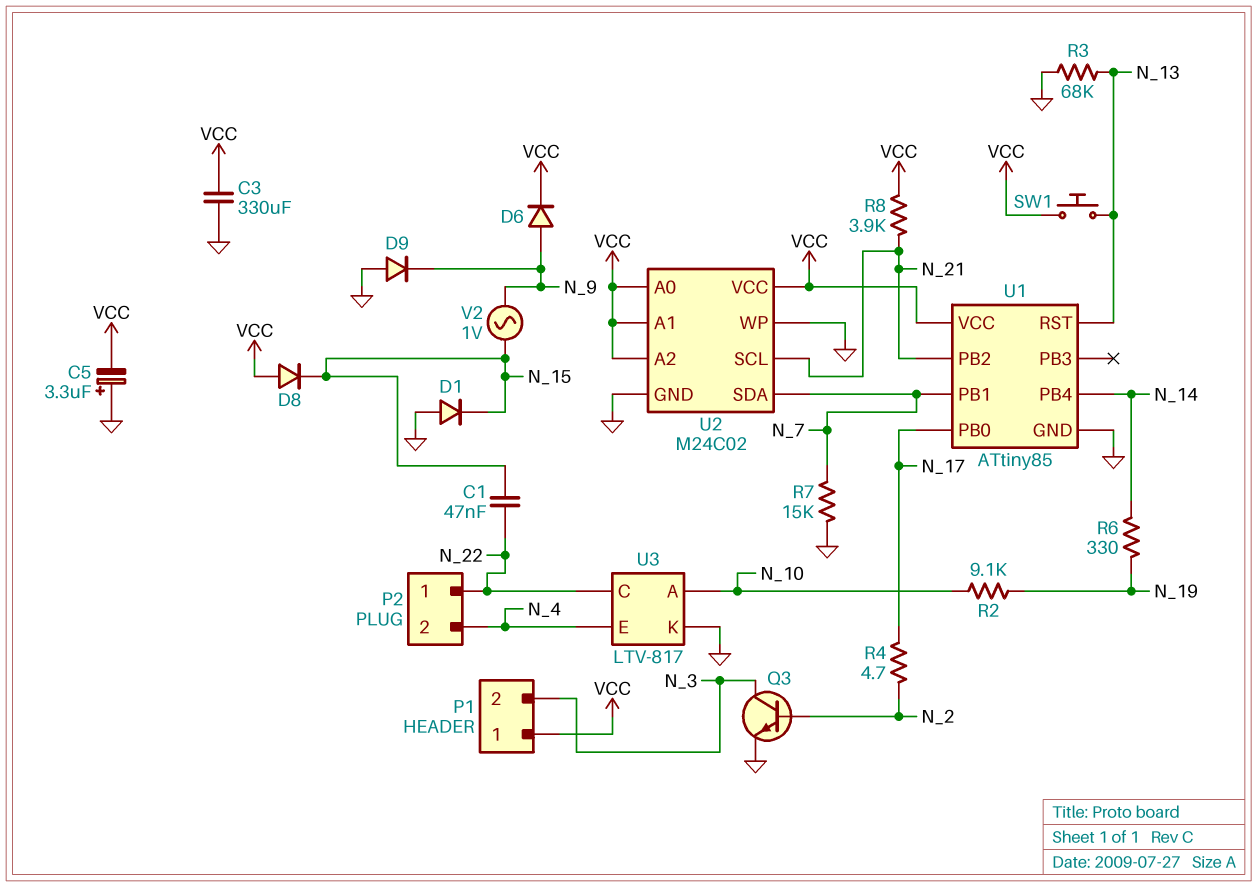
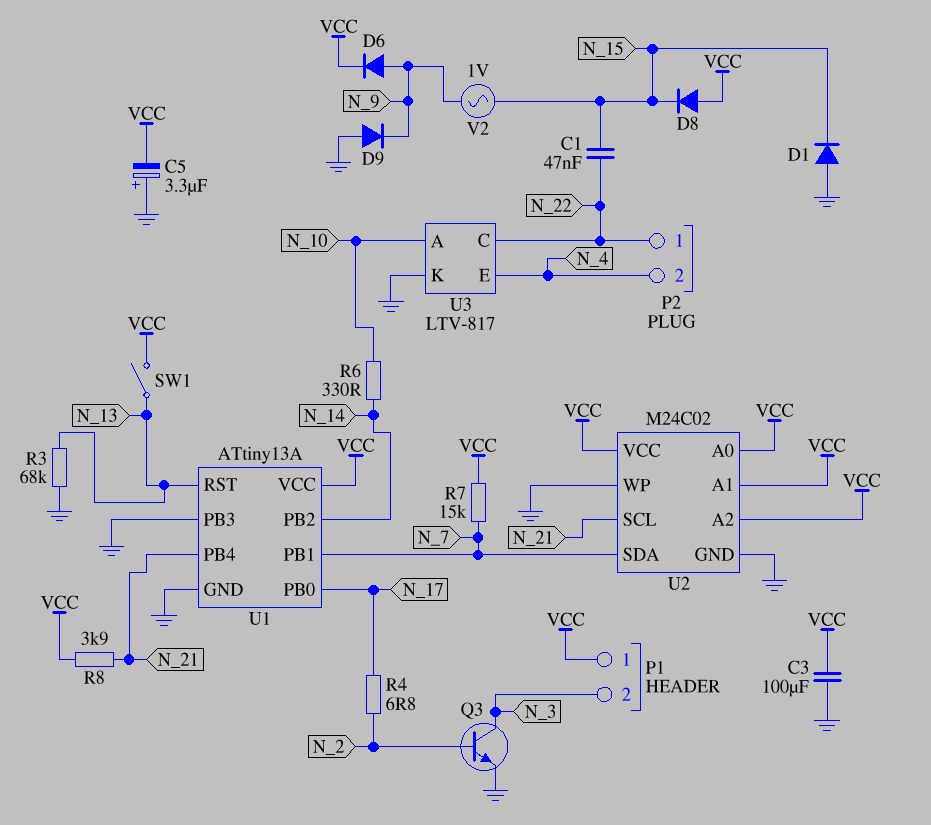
C3: 330uF (GND, VCC) -> 100uF (GND, VCC)
R2: 9.1k (N_10, N_19) -> none
R4: 4.7 (N_2, N_17) -> 6.8 (N_2, N_17)
R6: 330 (N_14, N_19) -> 330 (N_10, N_14)
R7: 15k (GND, N_7) -> 15k (N_7, VCC)
SW1: button (N_13, VCC) -> switch (N_13, VCC)
U1: ATtiny85 -> ATtiny13A
U1 pin PB2: N_21 -> N_14
U1 pin PB3: none -> GND
U1 pin PB4: N_14 -> N_21

